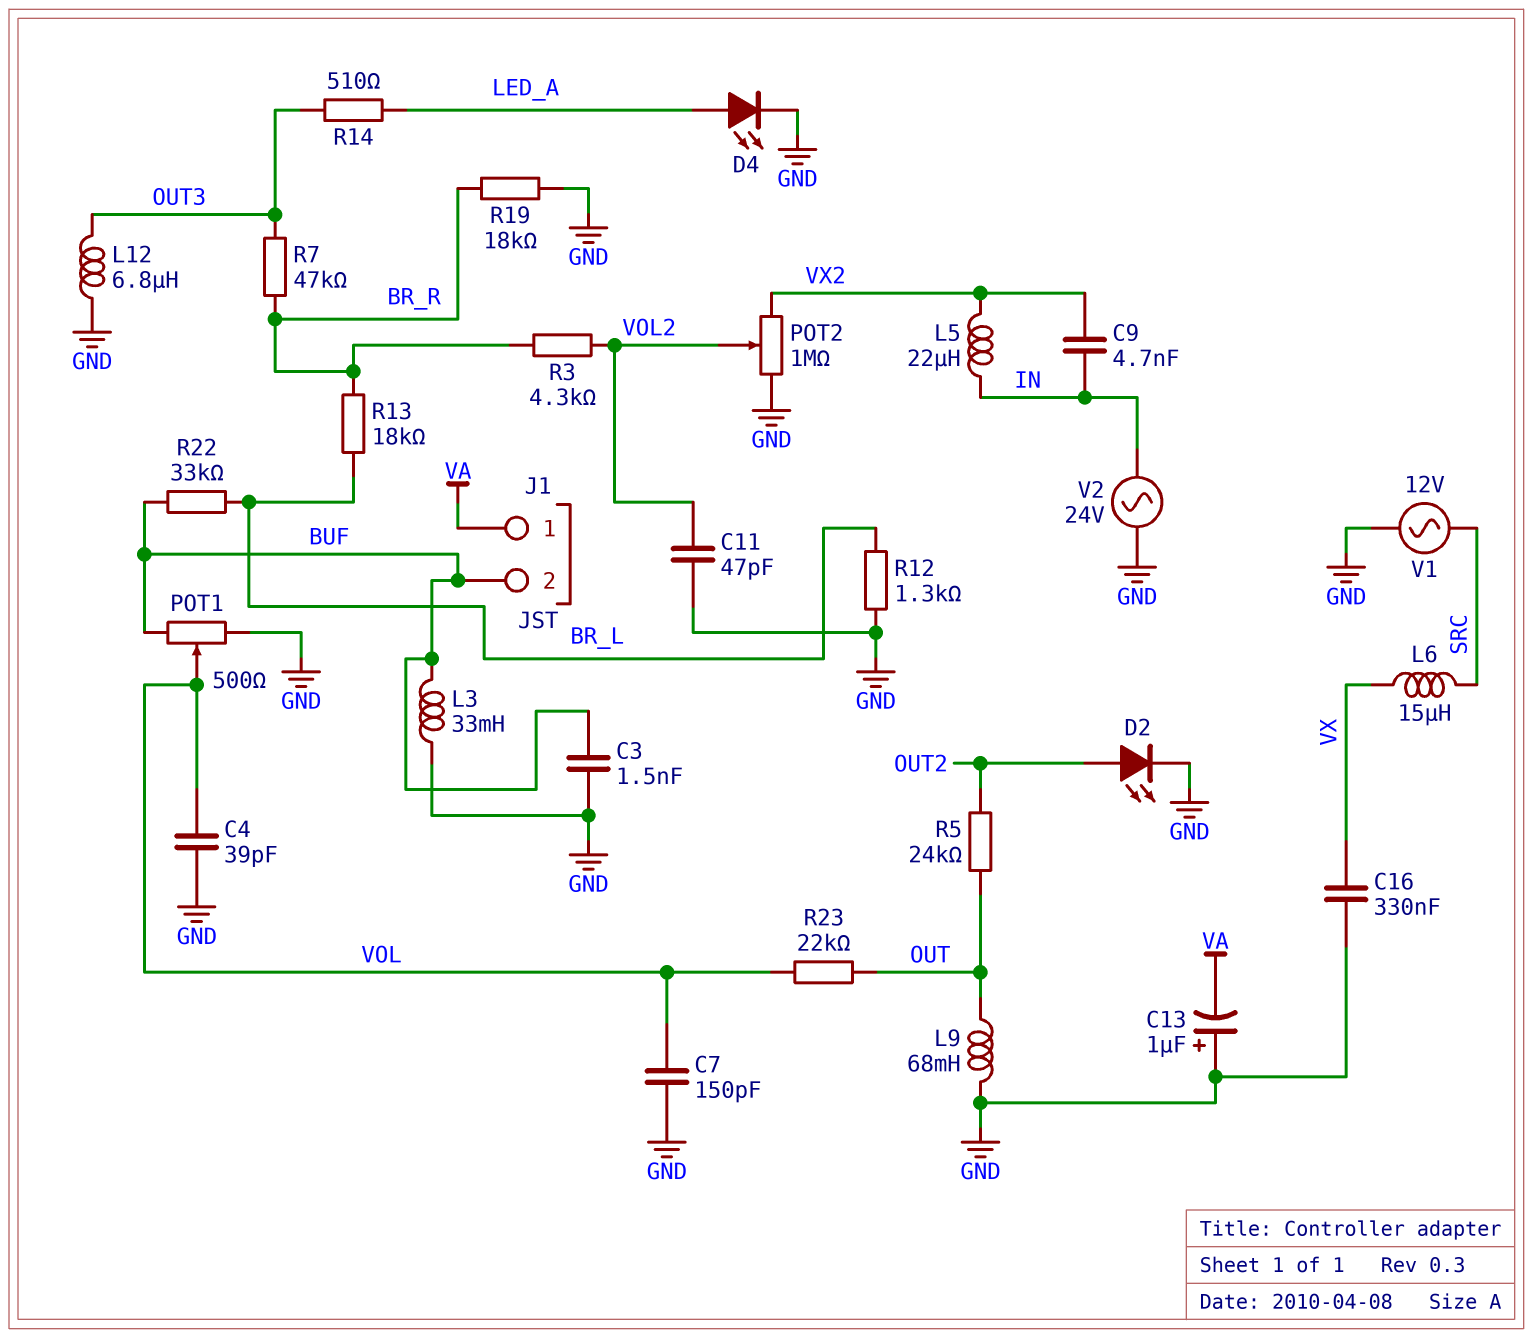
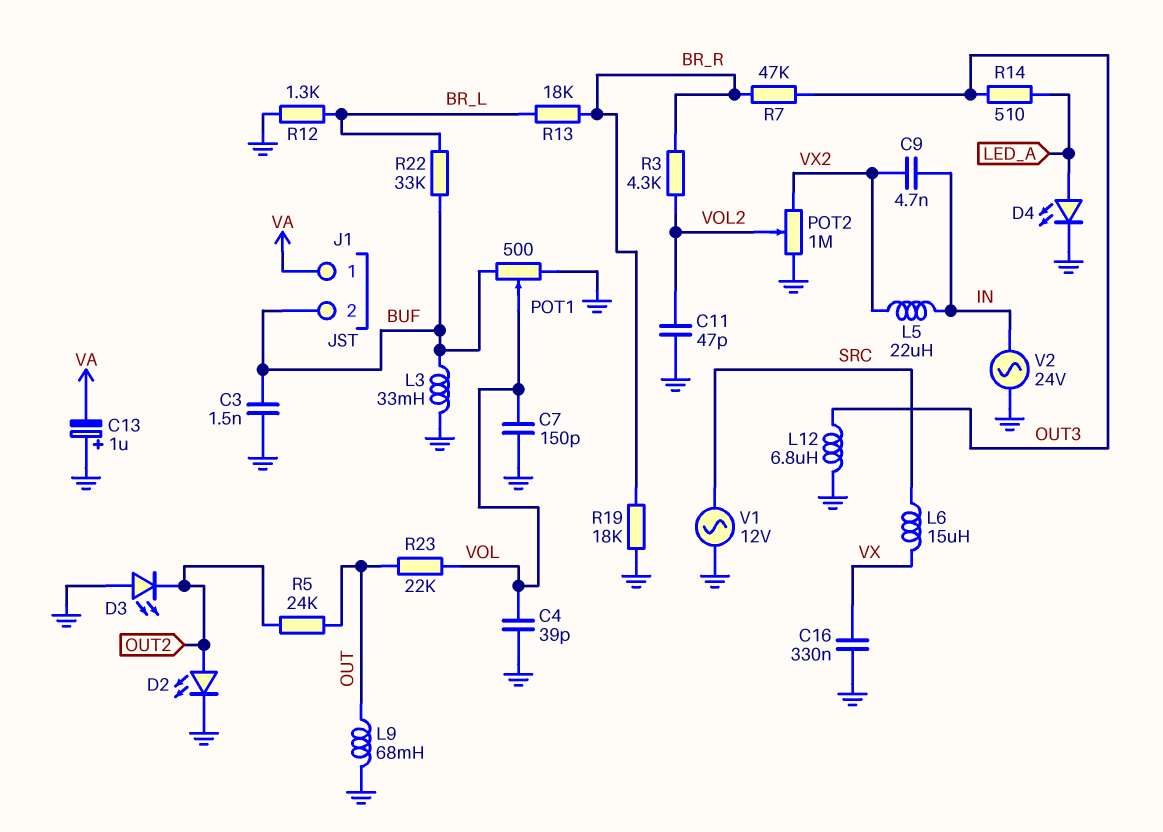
D3: none -> LED (A GND, K OUT2)

